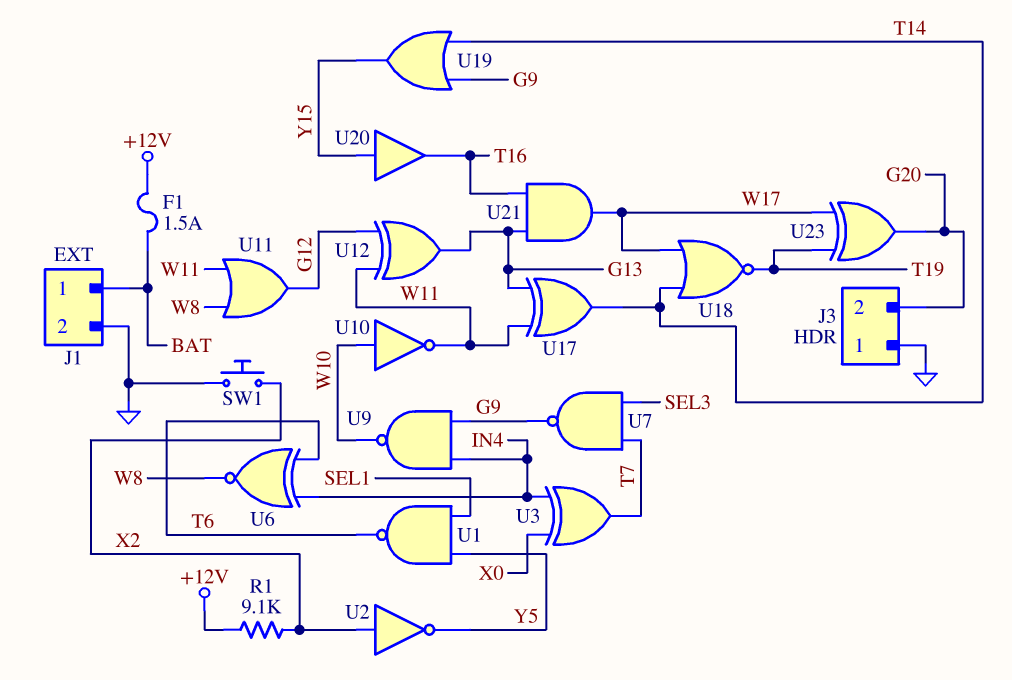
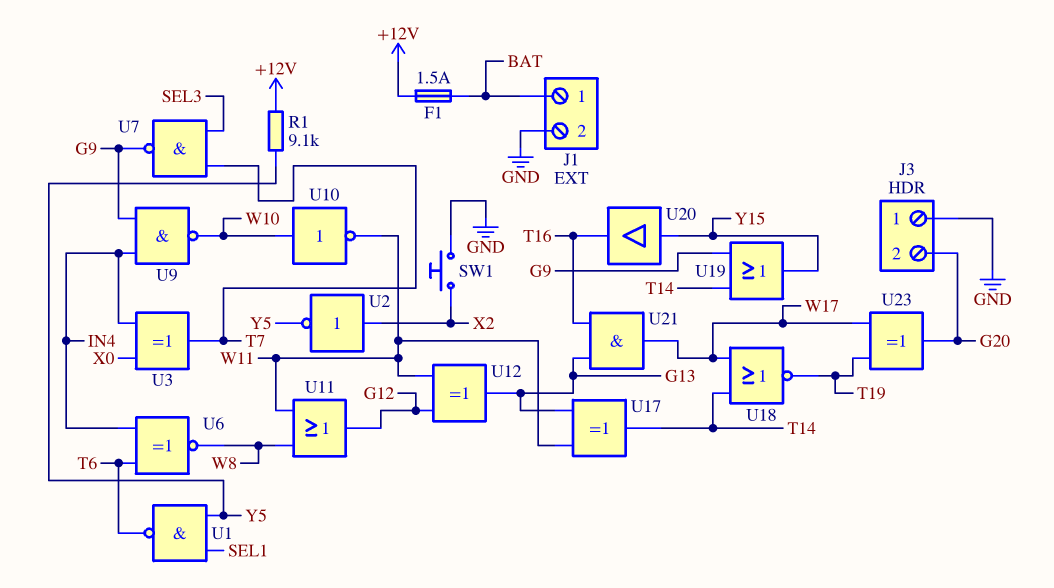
R1: 9.1k (+12V, X2) -> 9.1k (+12V, Y5)

